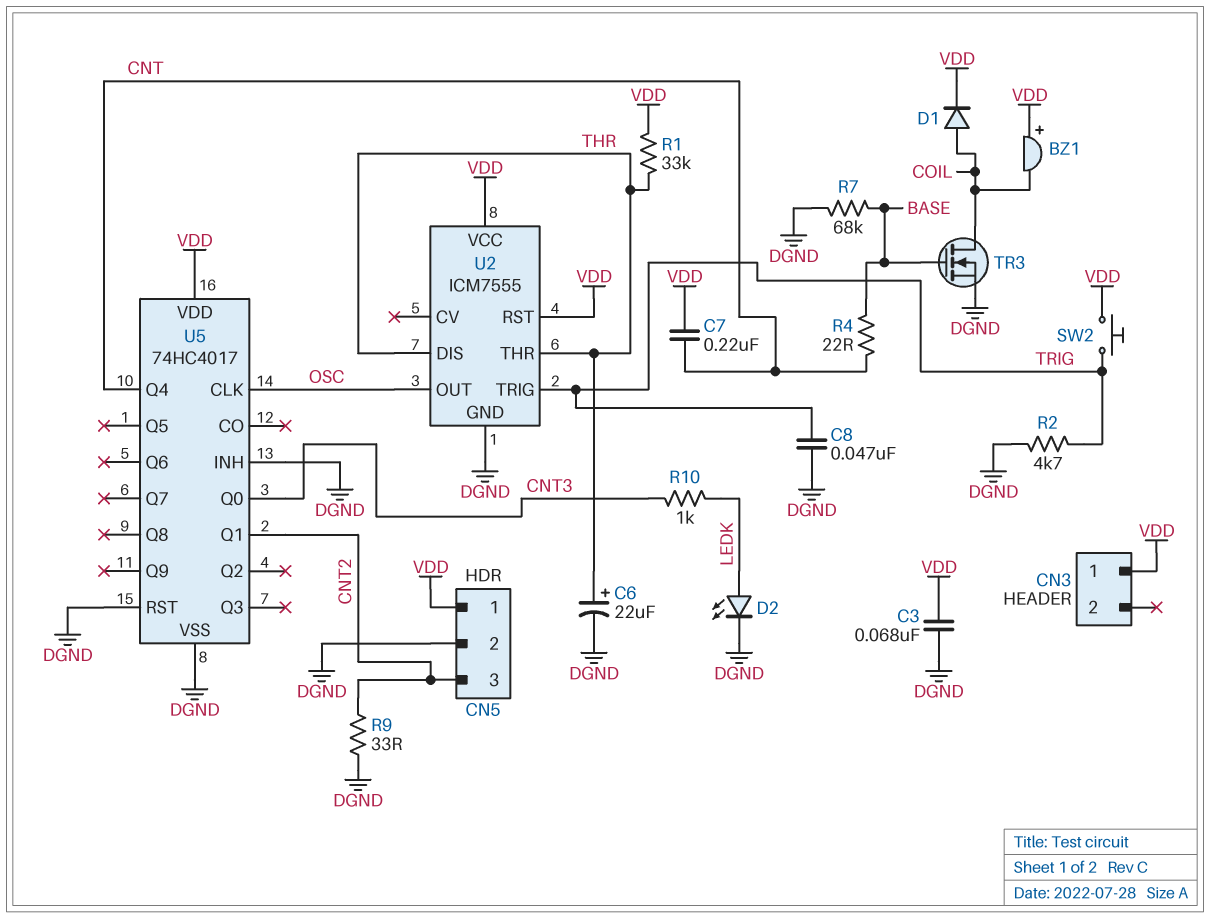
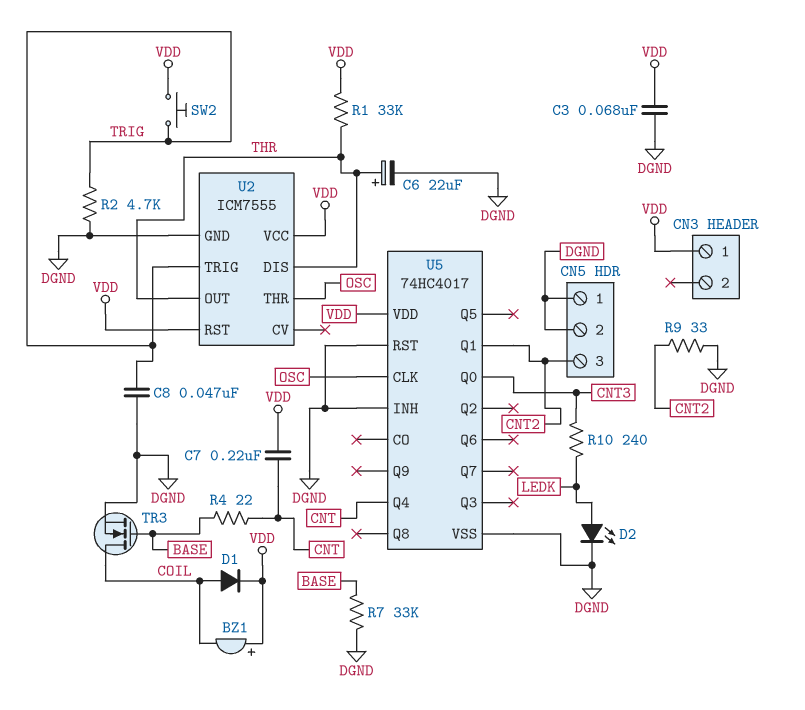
CN5 pin 1: VDD -> DGND
R7: 68k (BASE, DGND) -> 33k (BASE, DGND)
R10: 1k (CNT3, LEDK) -> 240 (CNT3, LEDK)
U2 pin OUT: OSC -> THR
U2 pin THR: THR -> OSC

